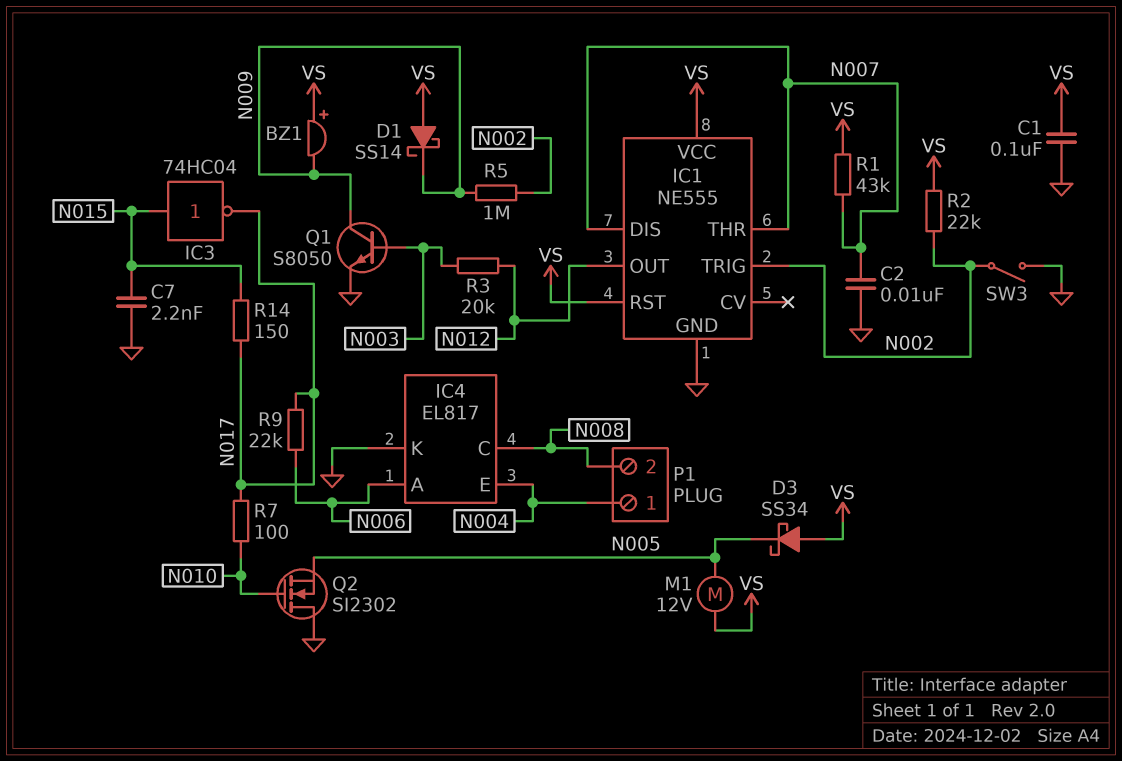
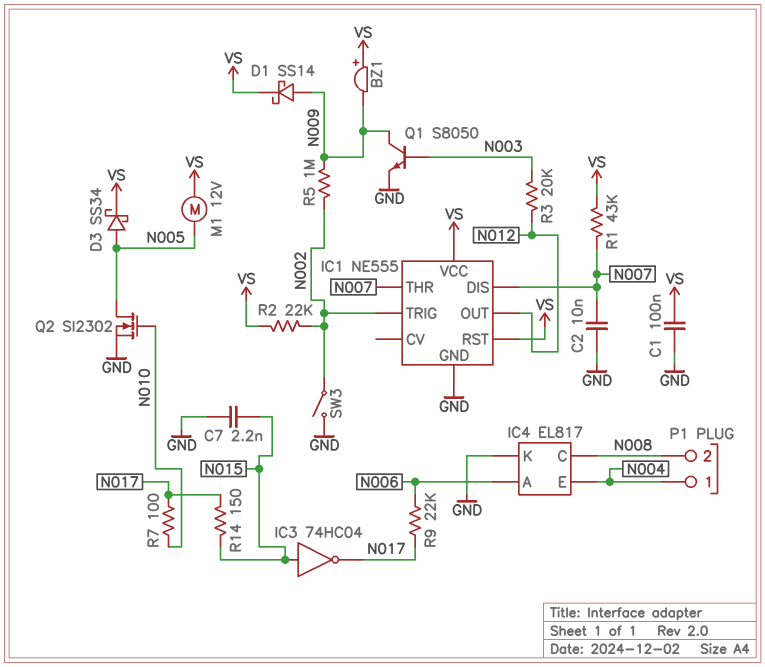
D1: schottky SS14 (A VS, K N009) -> schottky SS14 (A N009, K VS)
D3: schottky SS34 (A VS, K N005) -> schottky SS34 (A N005, K VS)
Q2: NMOS SI2302 (G N010, D GND, S N005) -> NMOS SI2302 (G N010, D N005, S GND)

